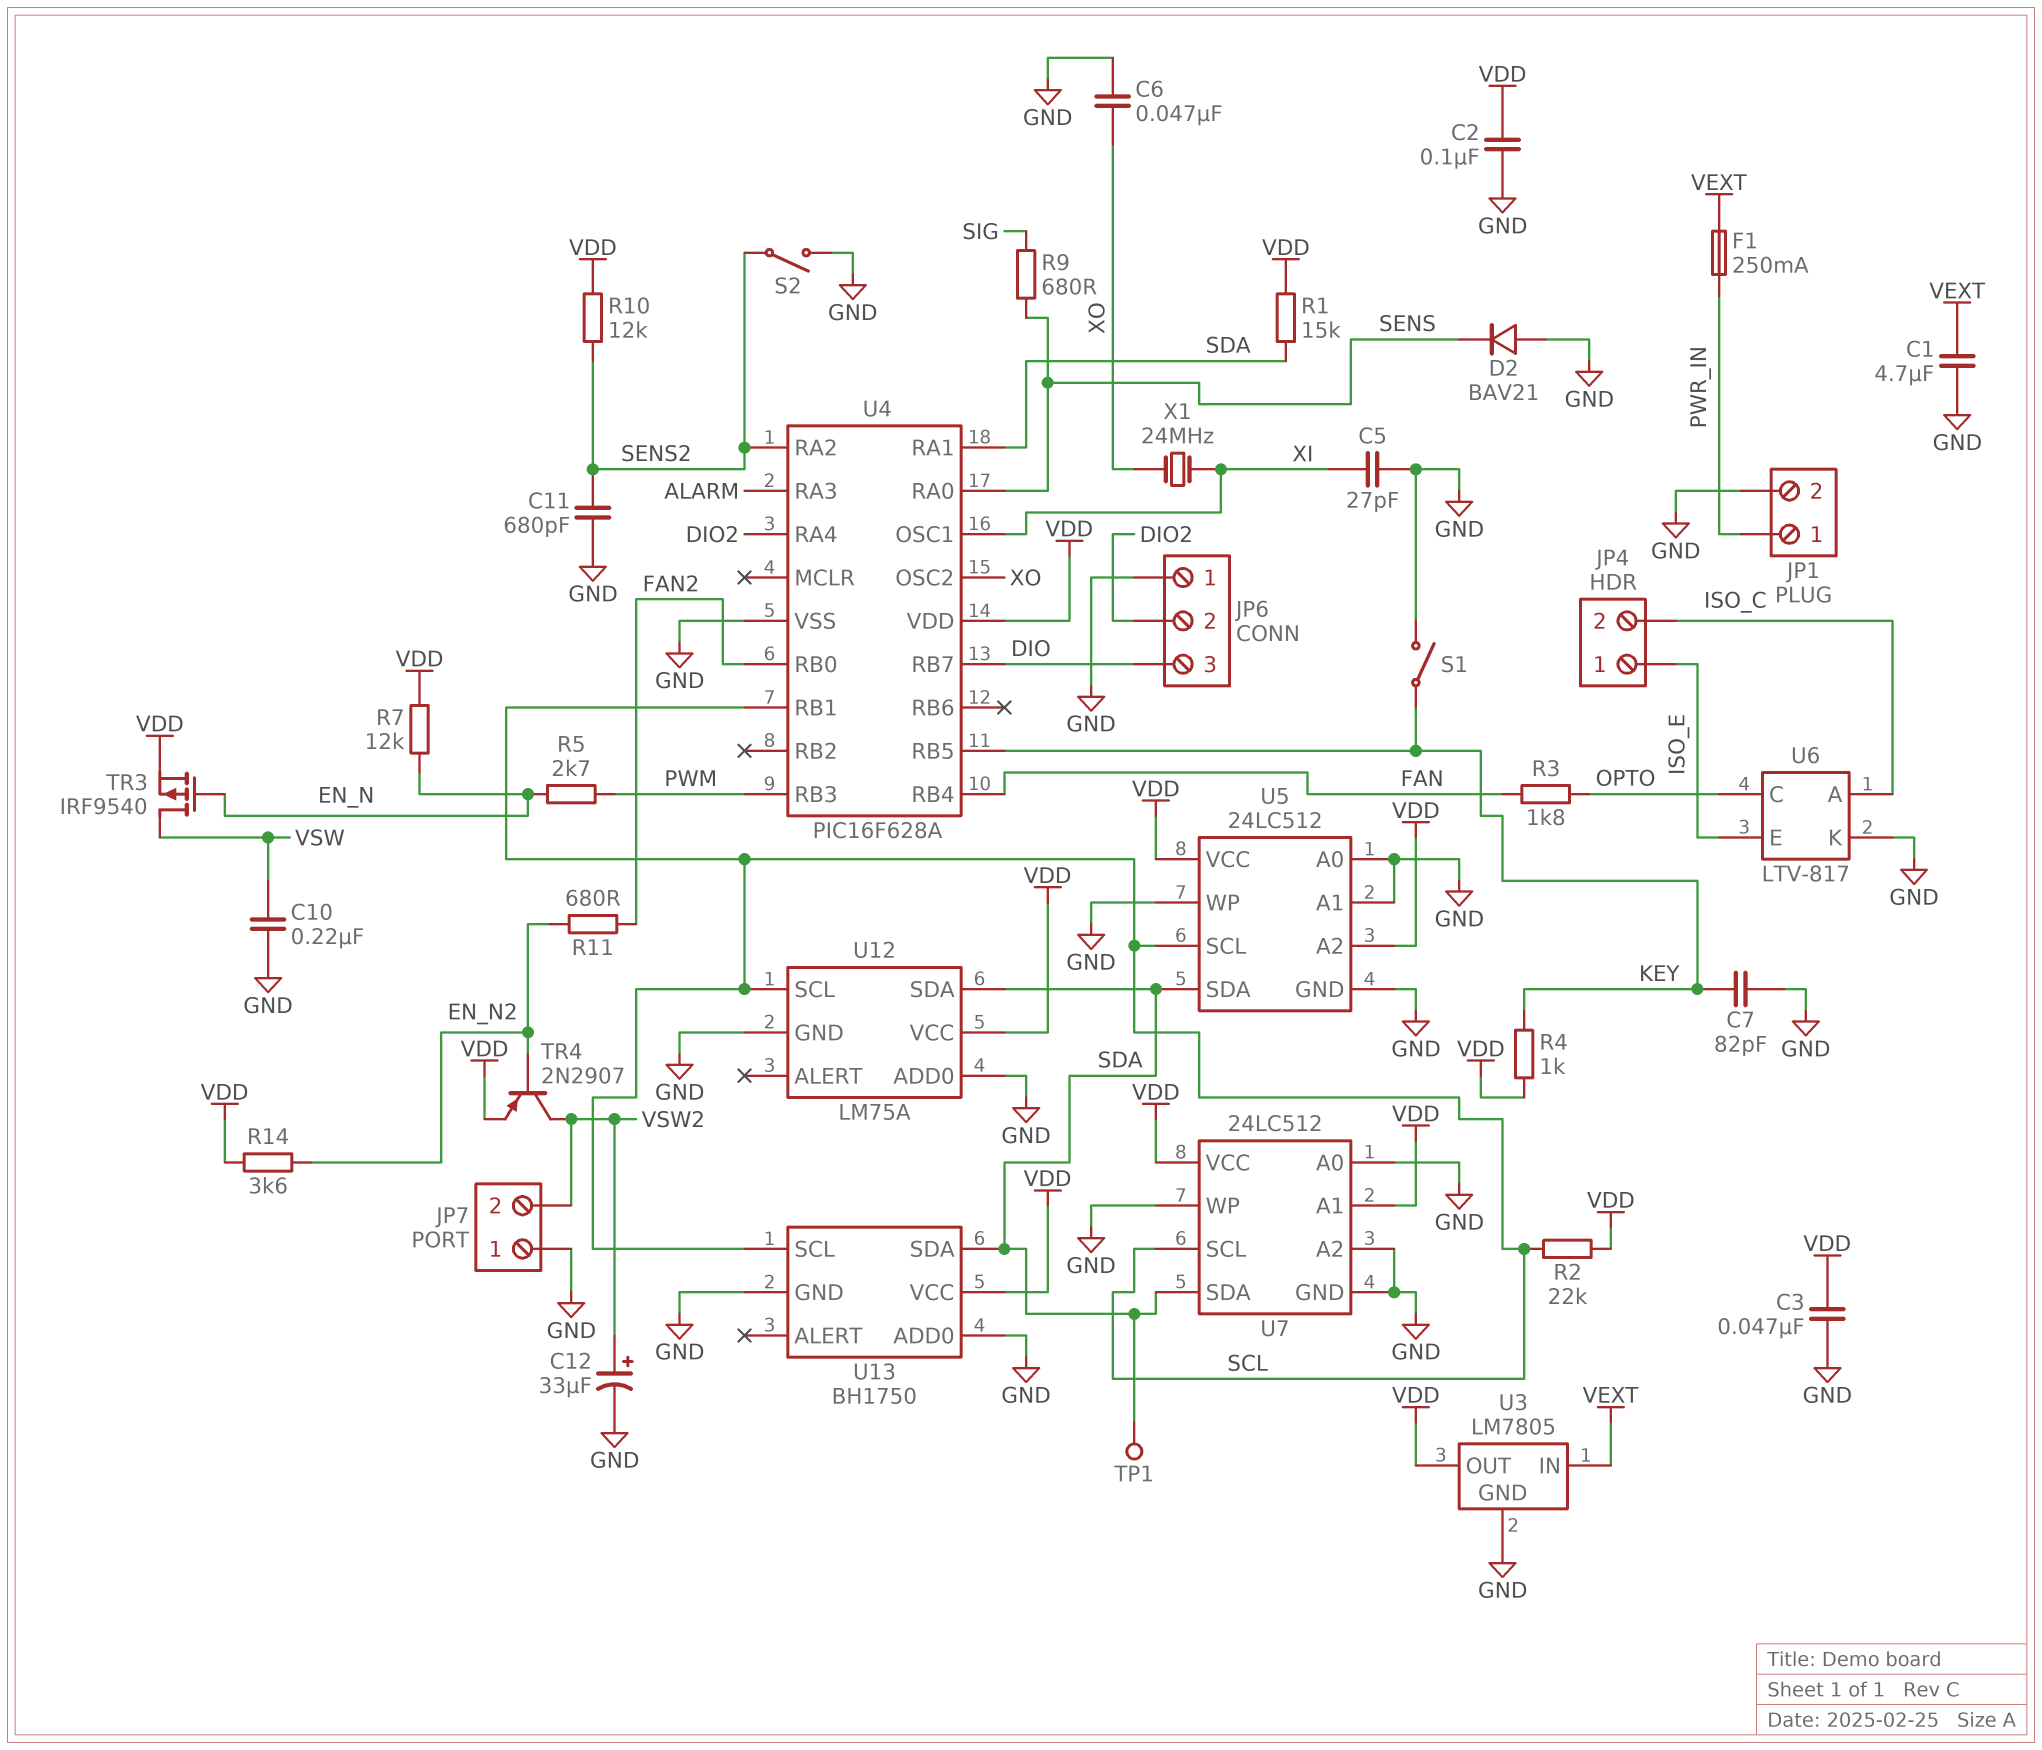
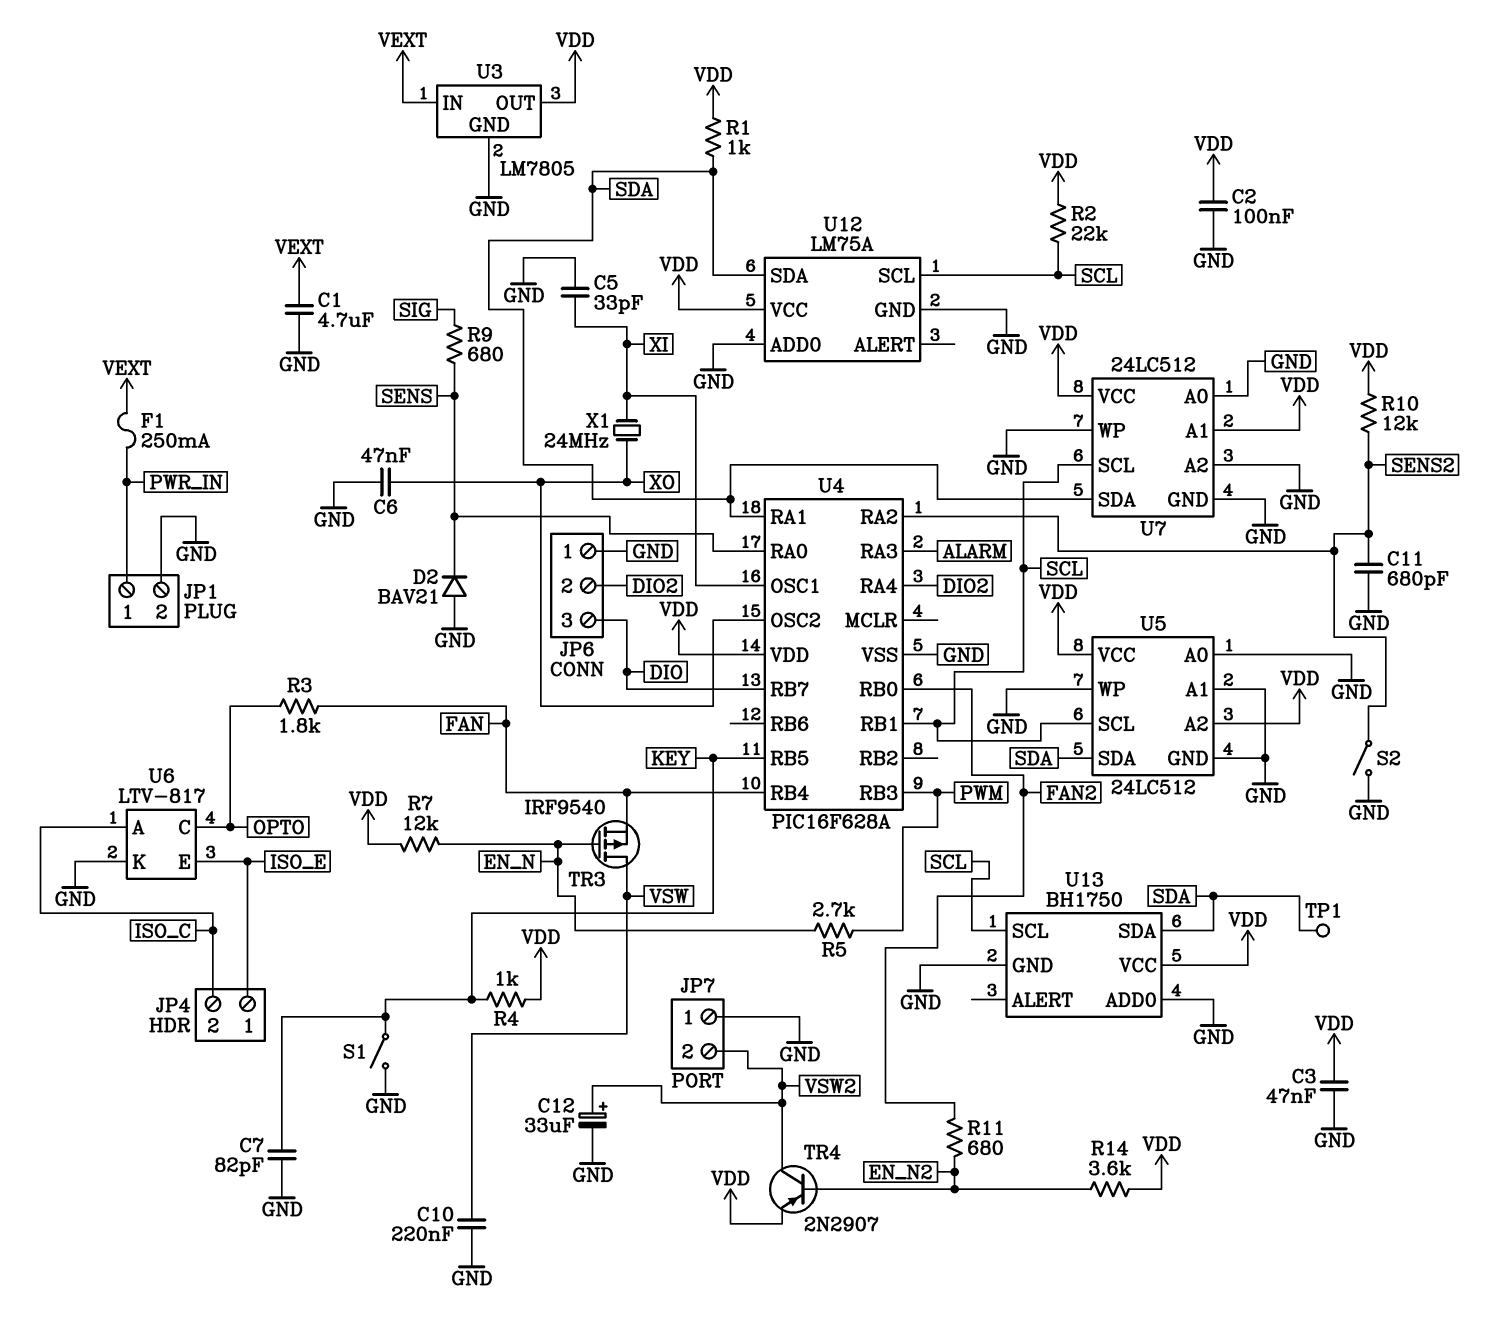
C5: 27pF (GND, XI) -> 33pF (GND, XI)
R1: 15k (SDA, VDD) -> 1k (SDA, VDD)
TR3: PMOS IRF9540 (G EN_N, D VSW, S VDD) -> PMOS IRF9540 (G EN_N, D VSW, S FAN)

